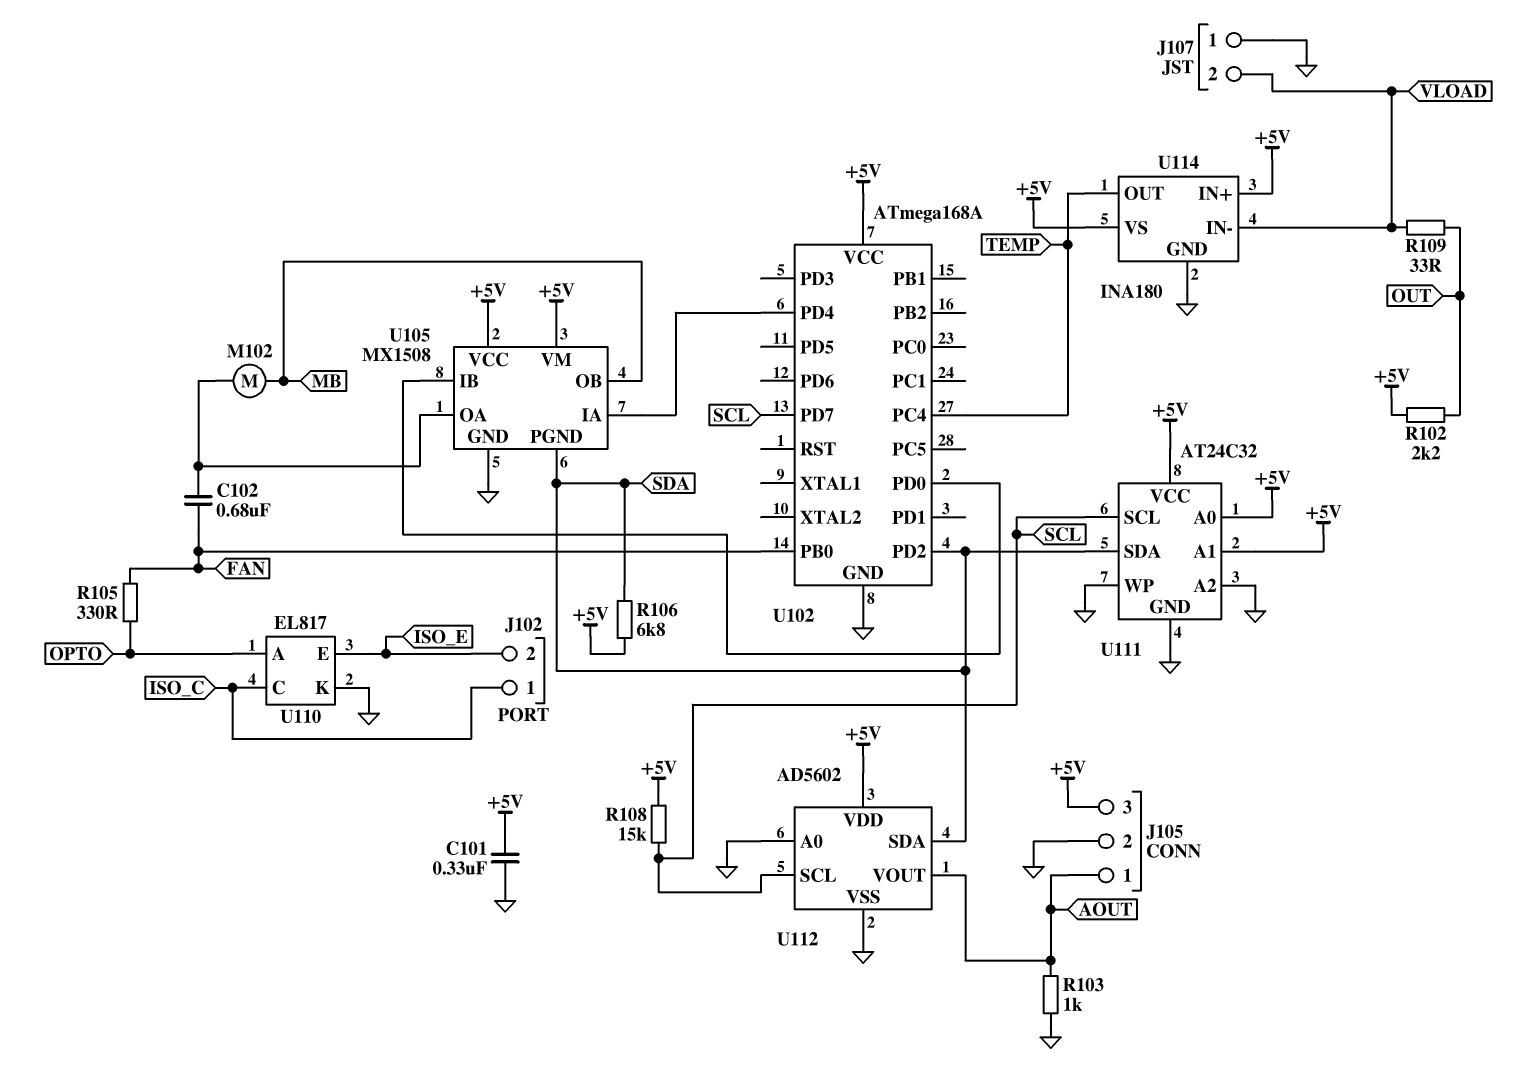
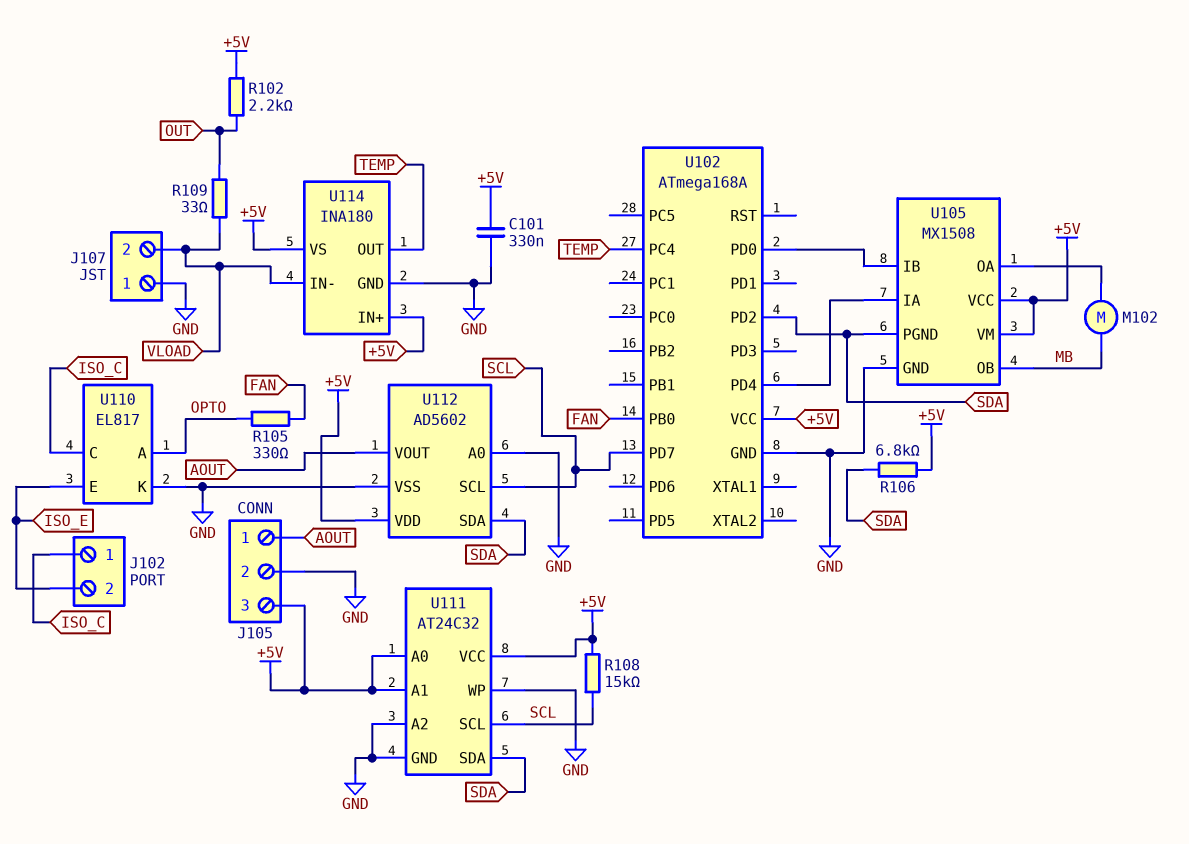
C102: 680nF (FAN, U105/OA) -> none
R103: 1k (AOUT, GND) -> none

